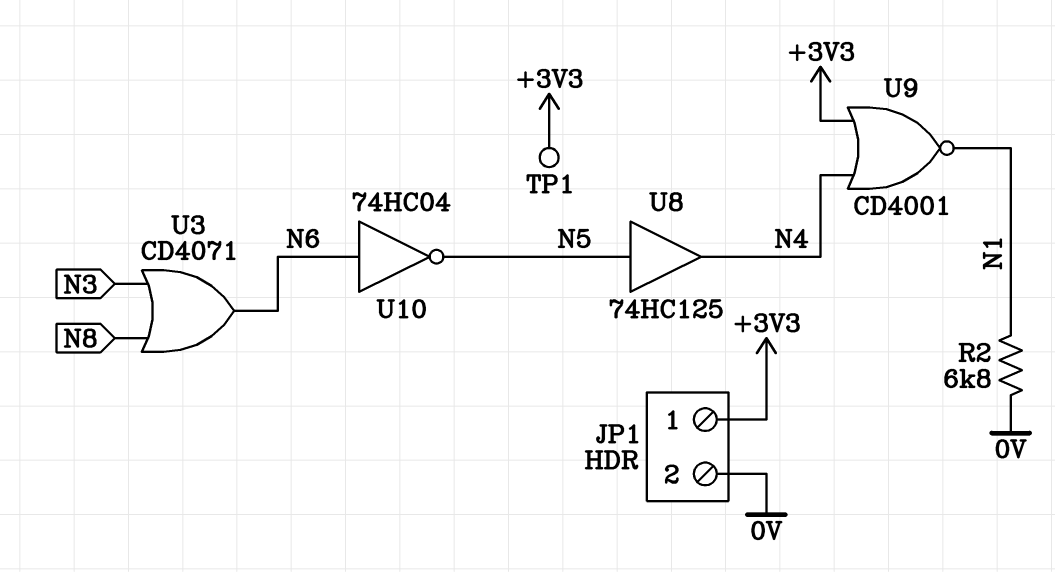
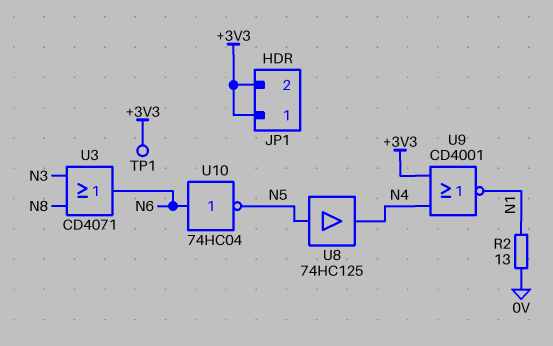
JP1 pin 2: 0V -> +3V3
R2: 6.8k (0V, N1) -> 13 (0V, N1)

